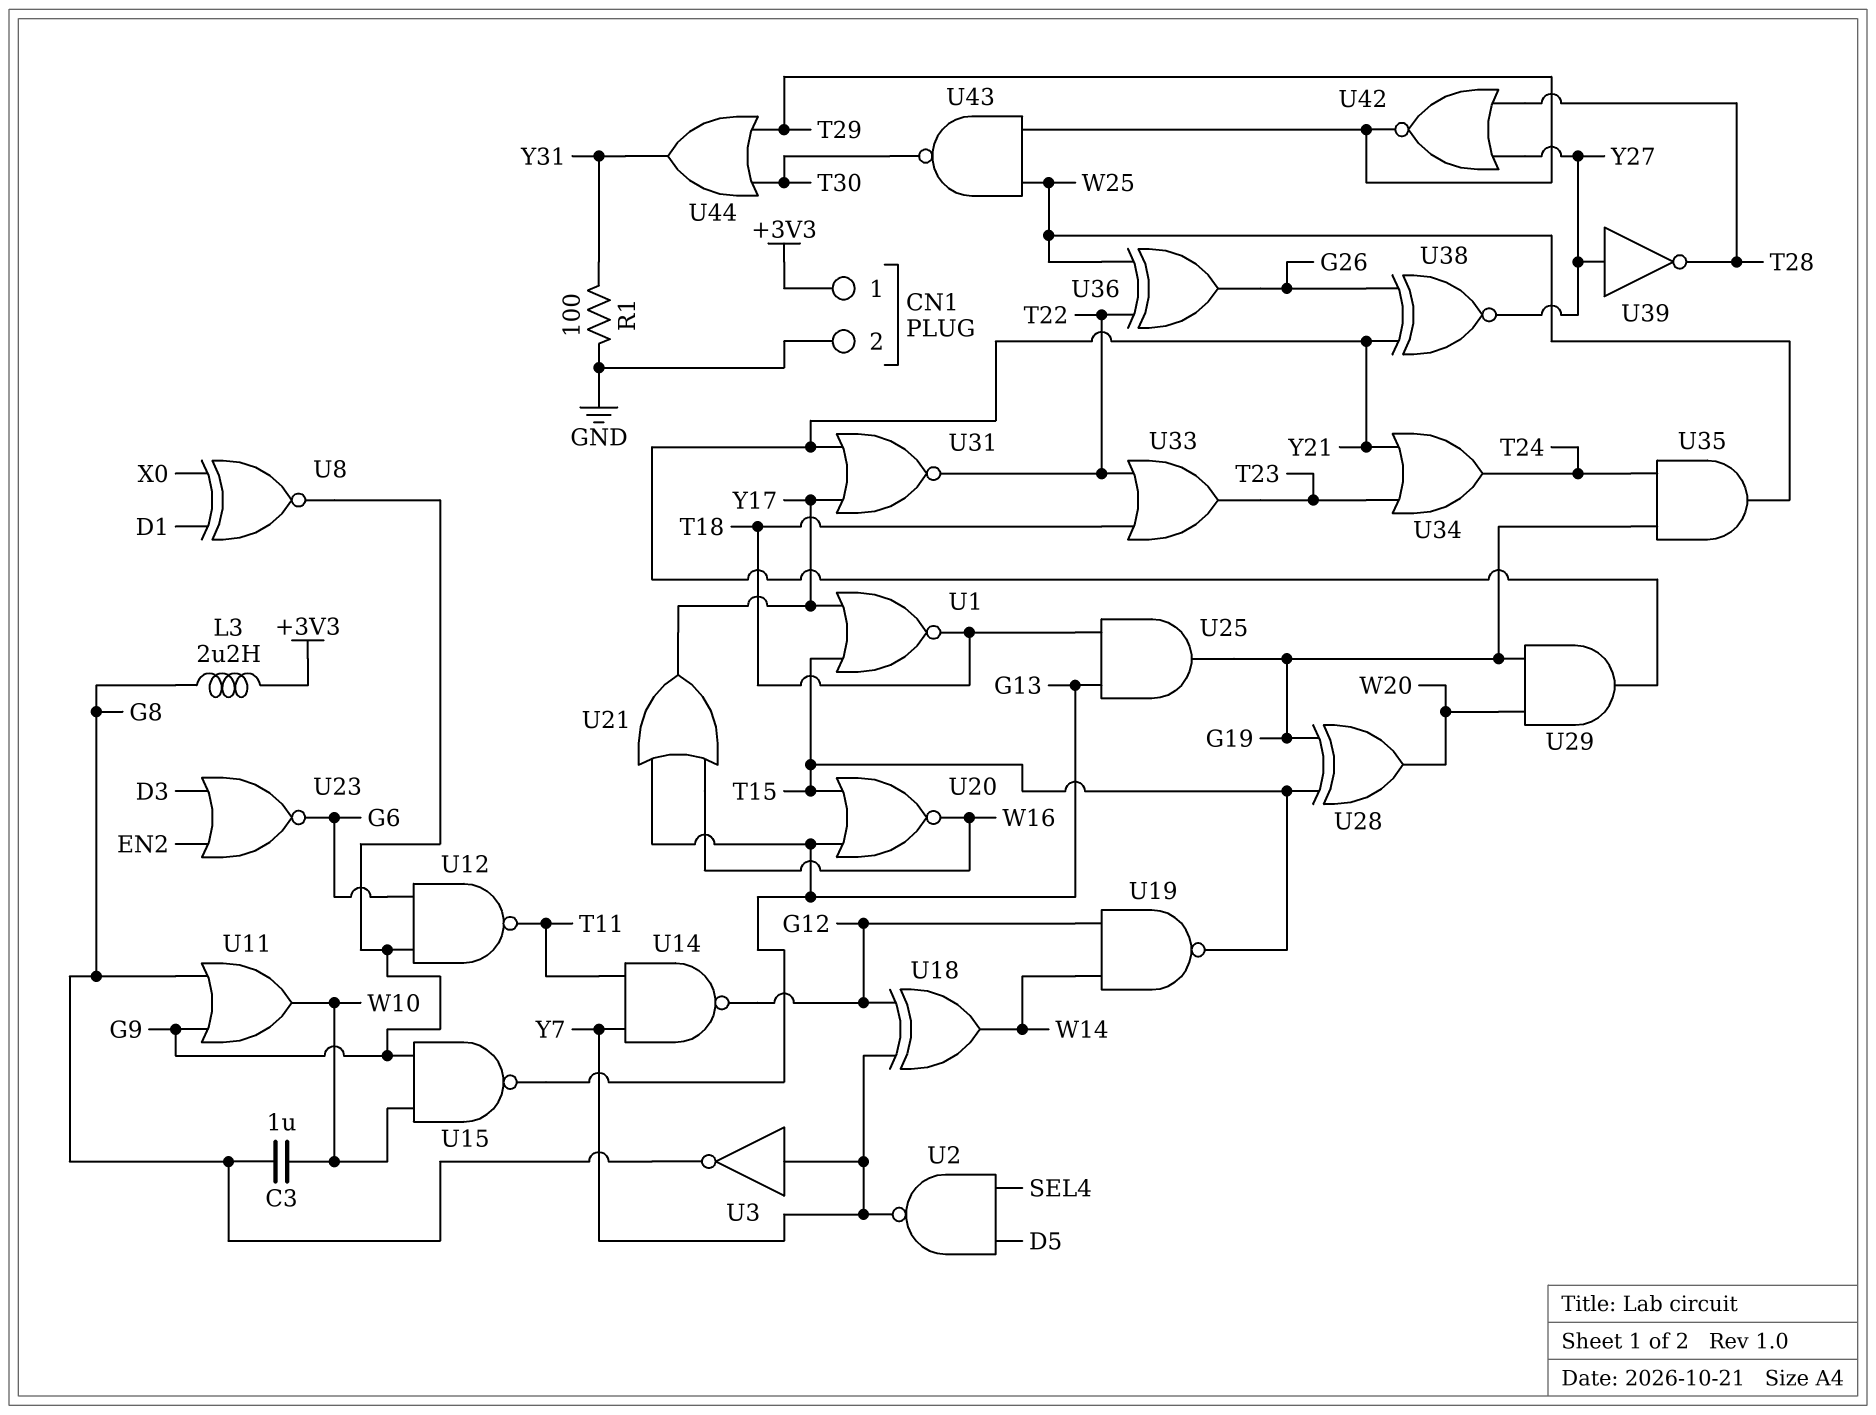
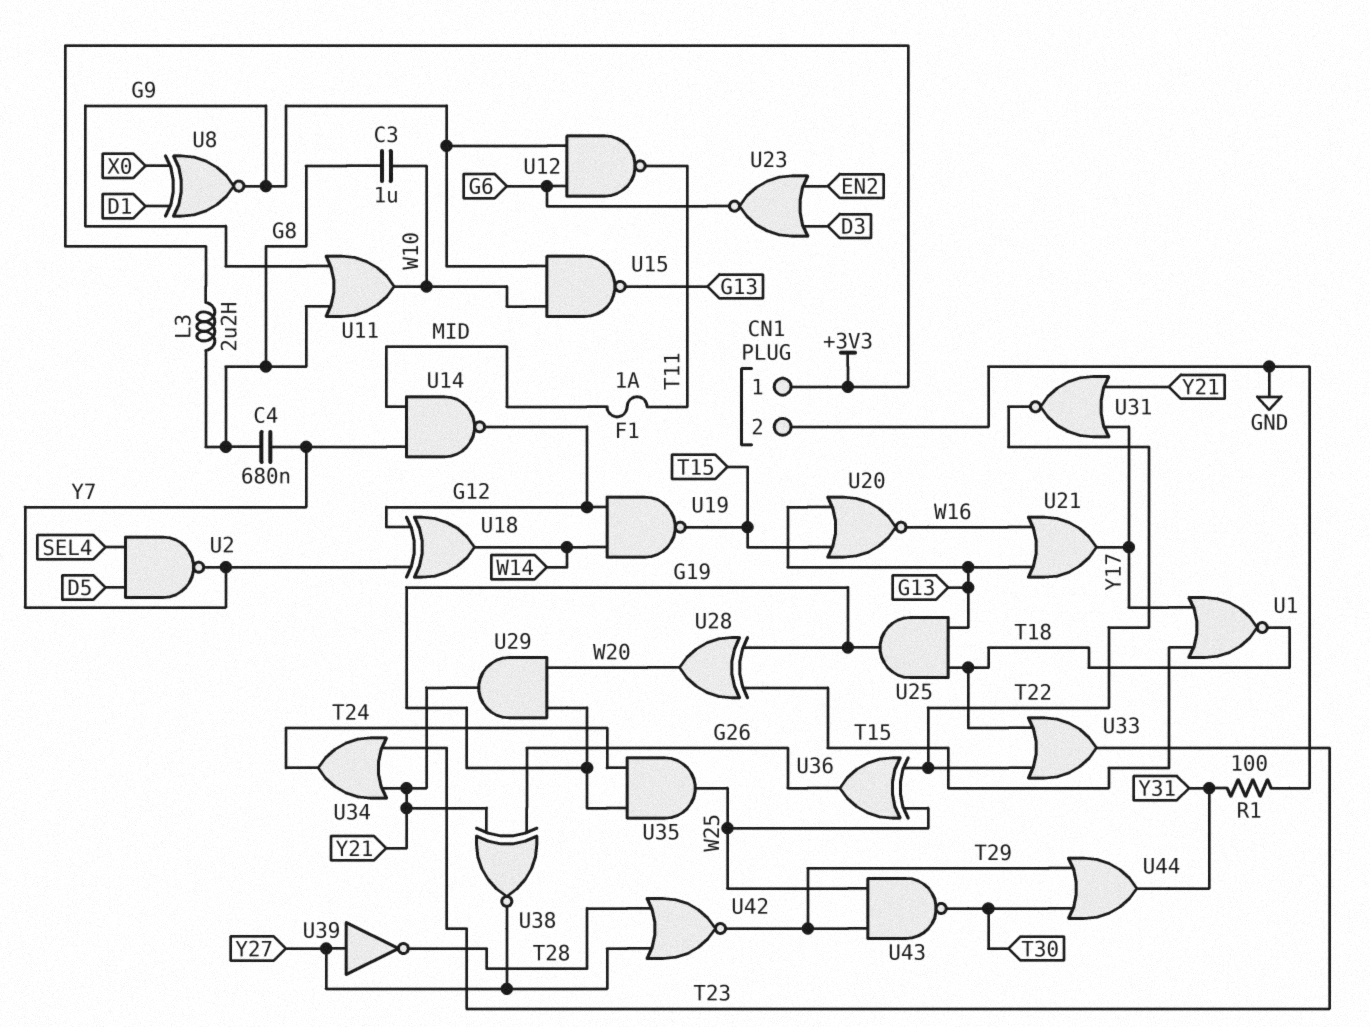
C4: none -> 680nF (G8, Y7)
F1: none -> 1A (MID, T11)
U3: NOT (in Y7, out G8) -> none
U14: NAND (in T11, in Y7, out G12) -> NAND (in MID, in Y7, out G12)

